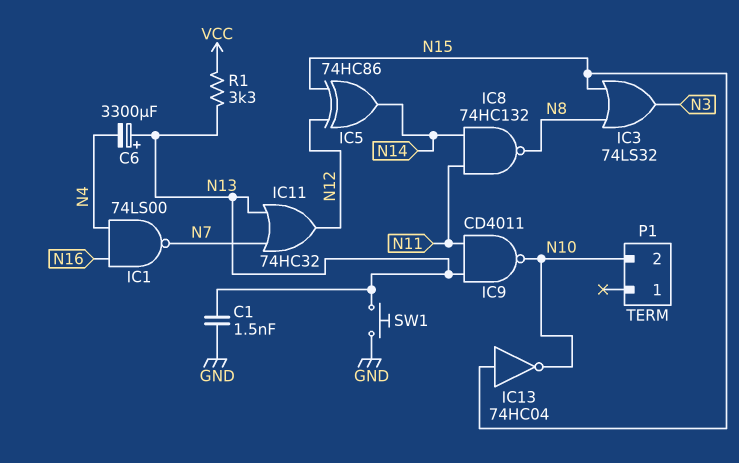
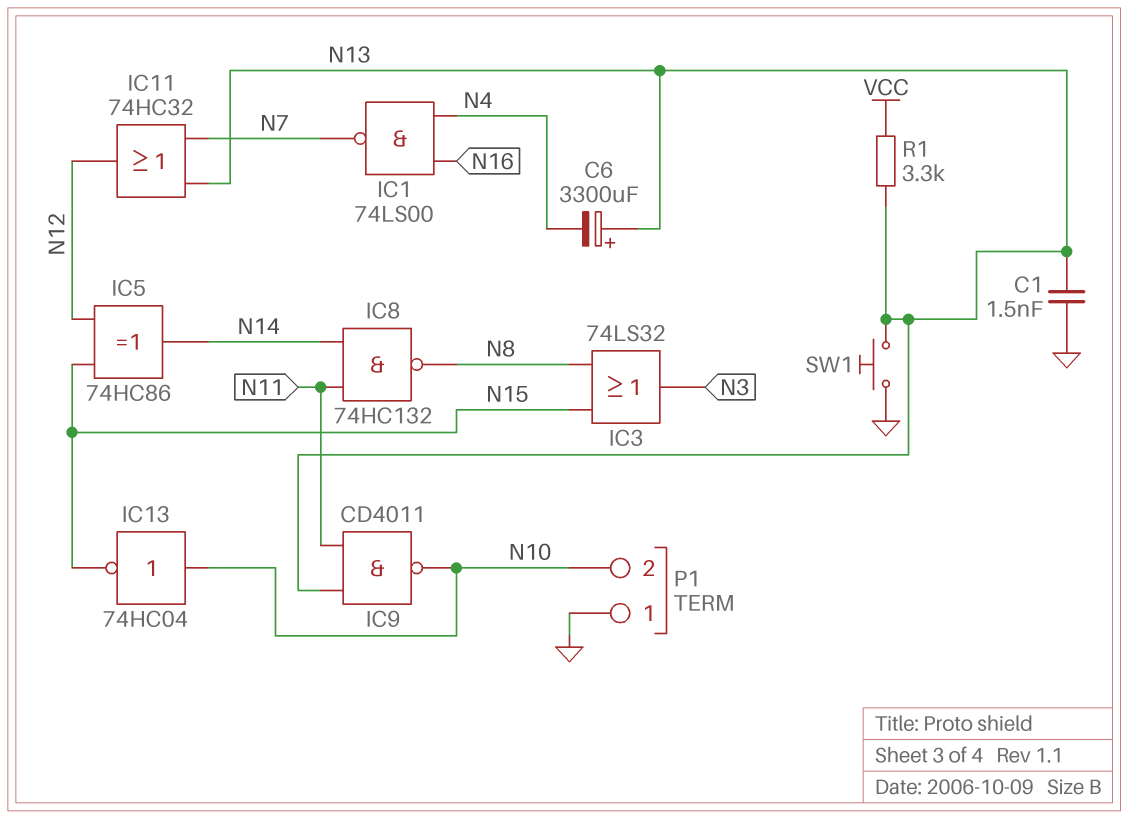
IC13: NOT 74HC04 (in N15, out N10) -> NOT 74HC04 (in N10, out N15)
P1 pin 1: none -> GND

